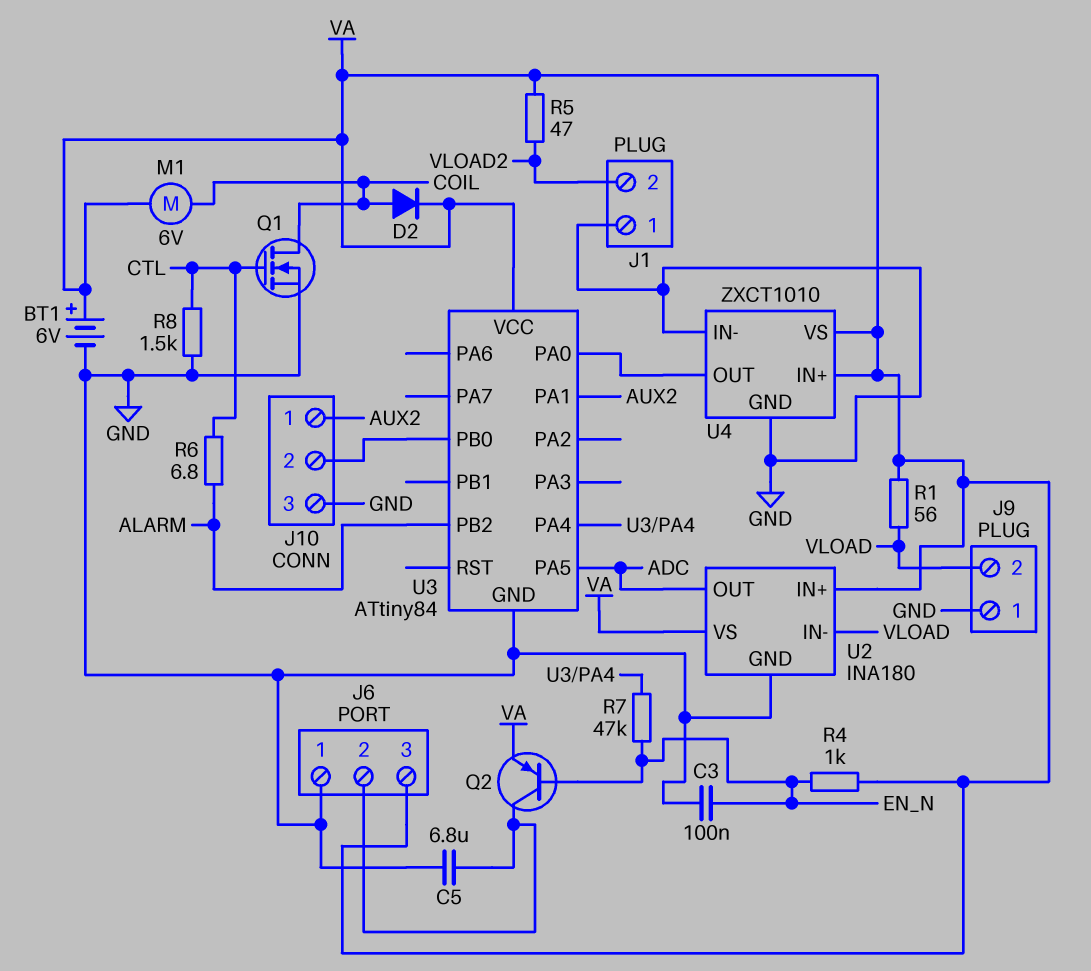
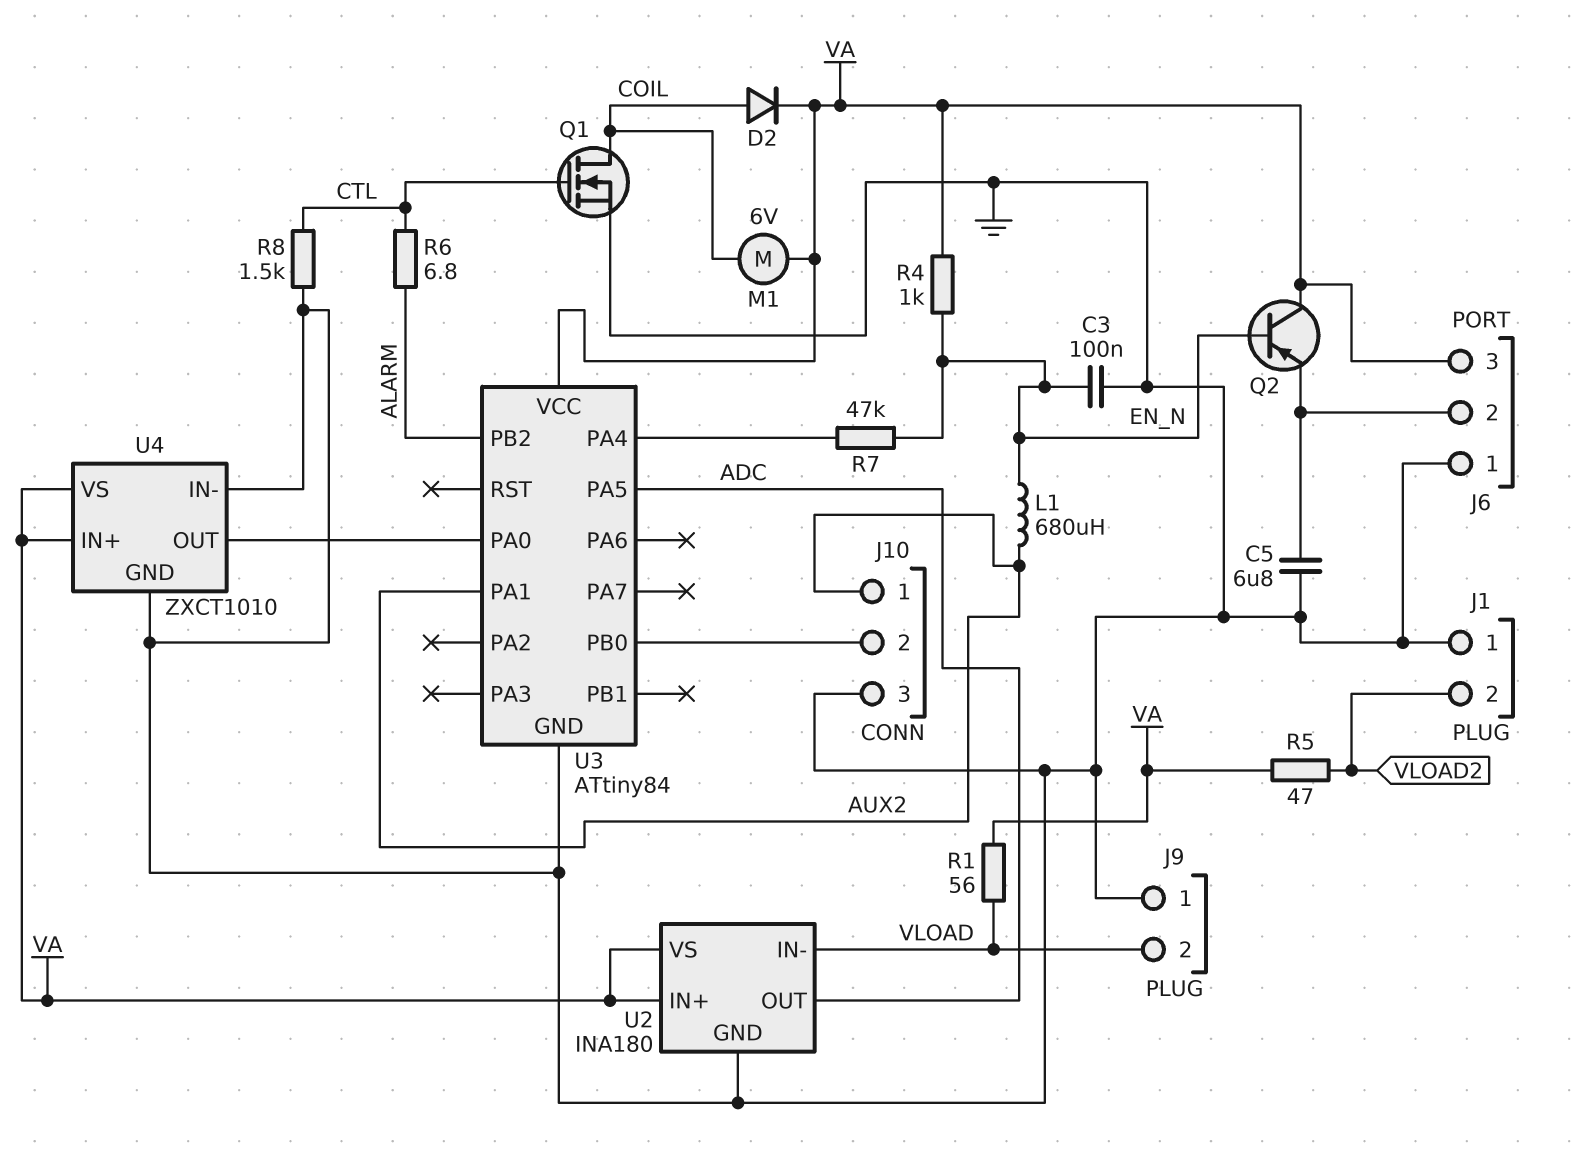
BT1: 6V (plus VA, minus GND) -> none
L1: none -> 680uH (AUX2, EN_N)
Q2: PNP (B EN_N, C J6/2, E VA) -> PNP (B EN_N, C VA, E J6/2)

